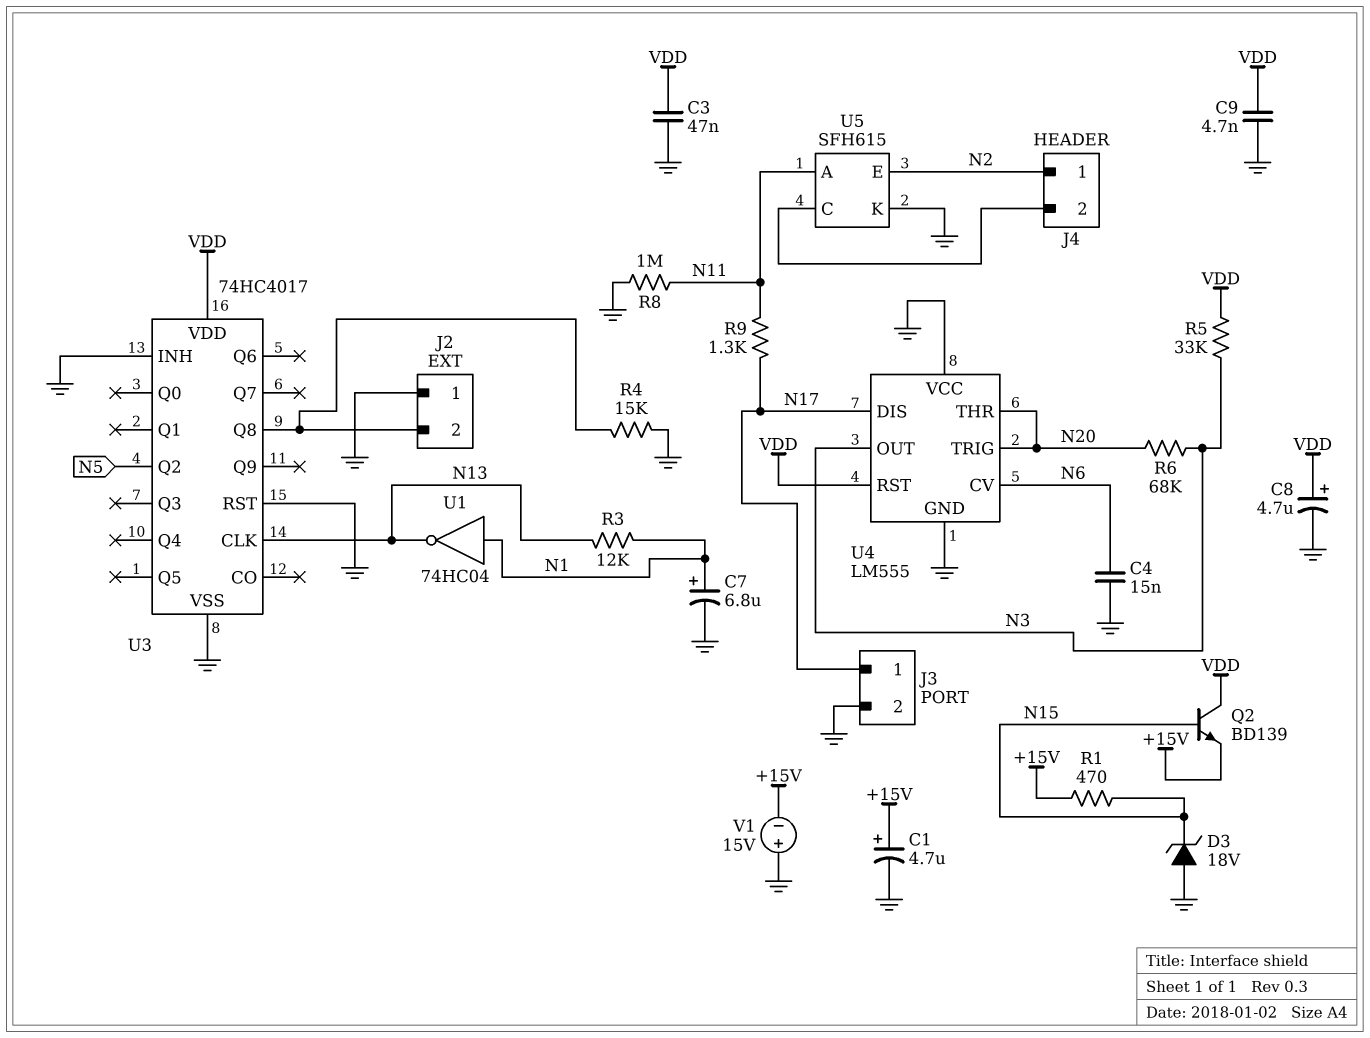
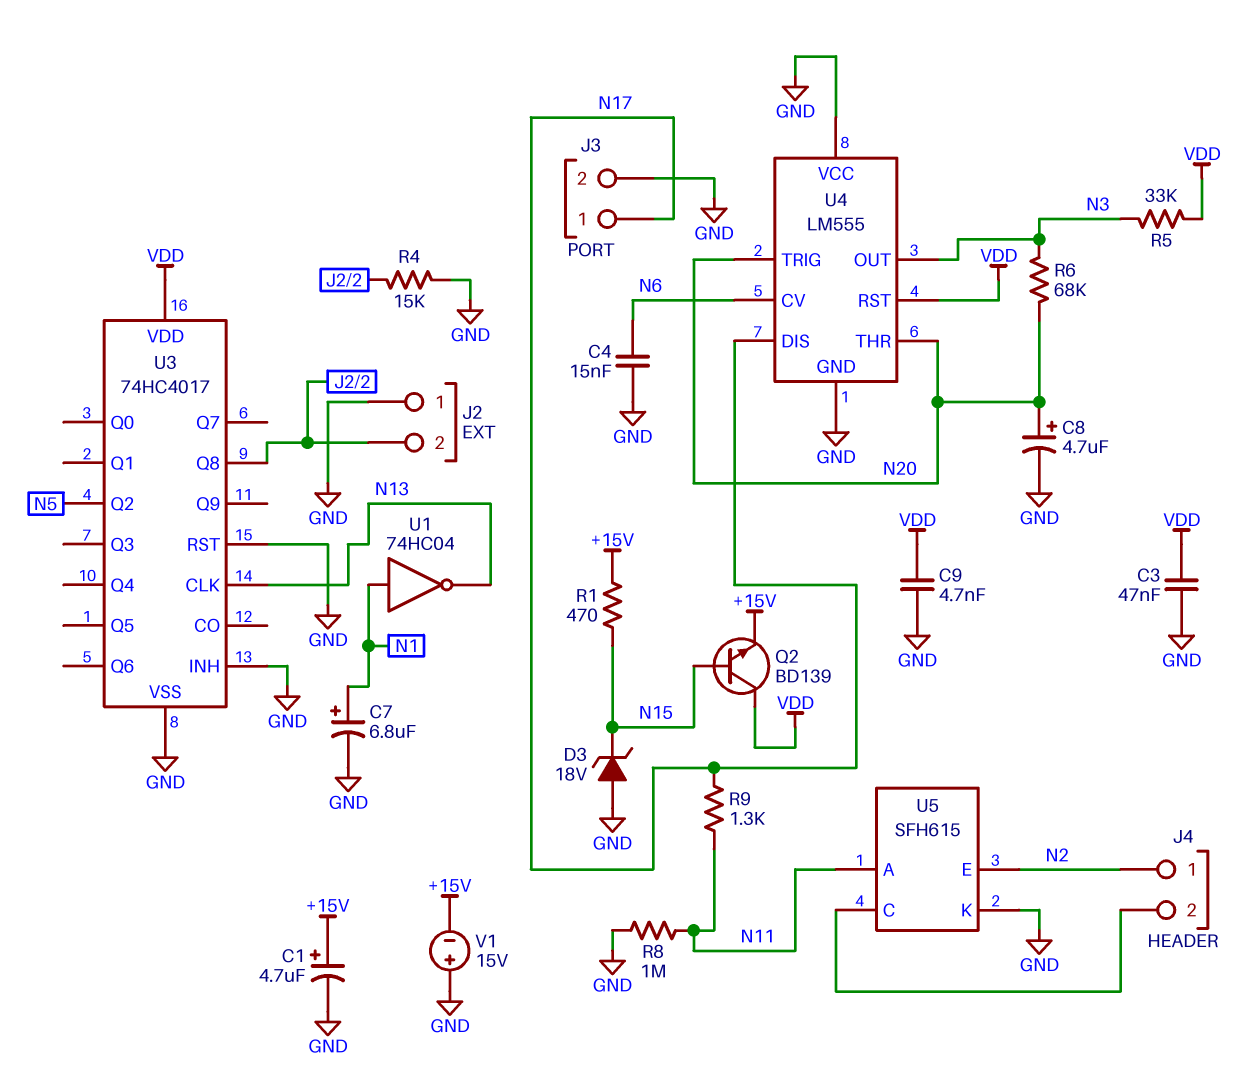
C8: 4.7uF (plus VDD, minus GND) -> 4.7uF (plus N20, minus GND)
R3: 12k (N1, N13) -> none

